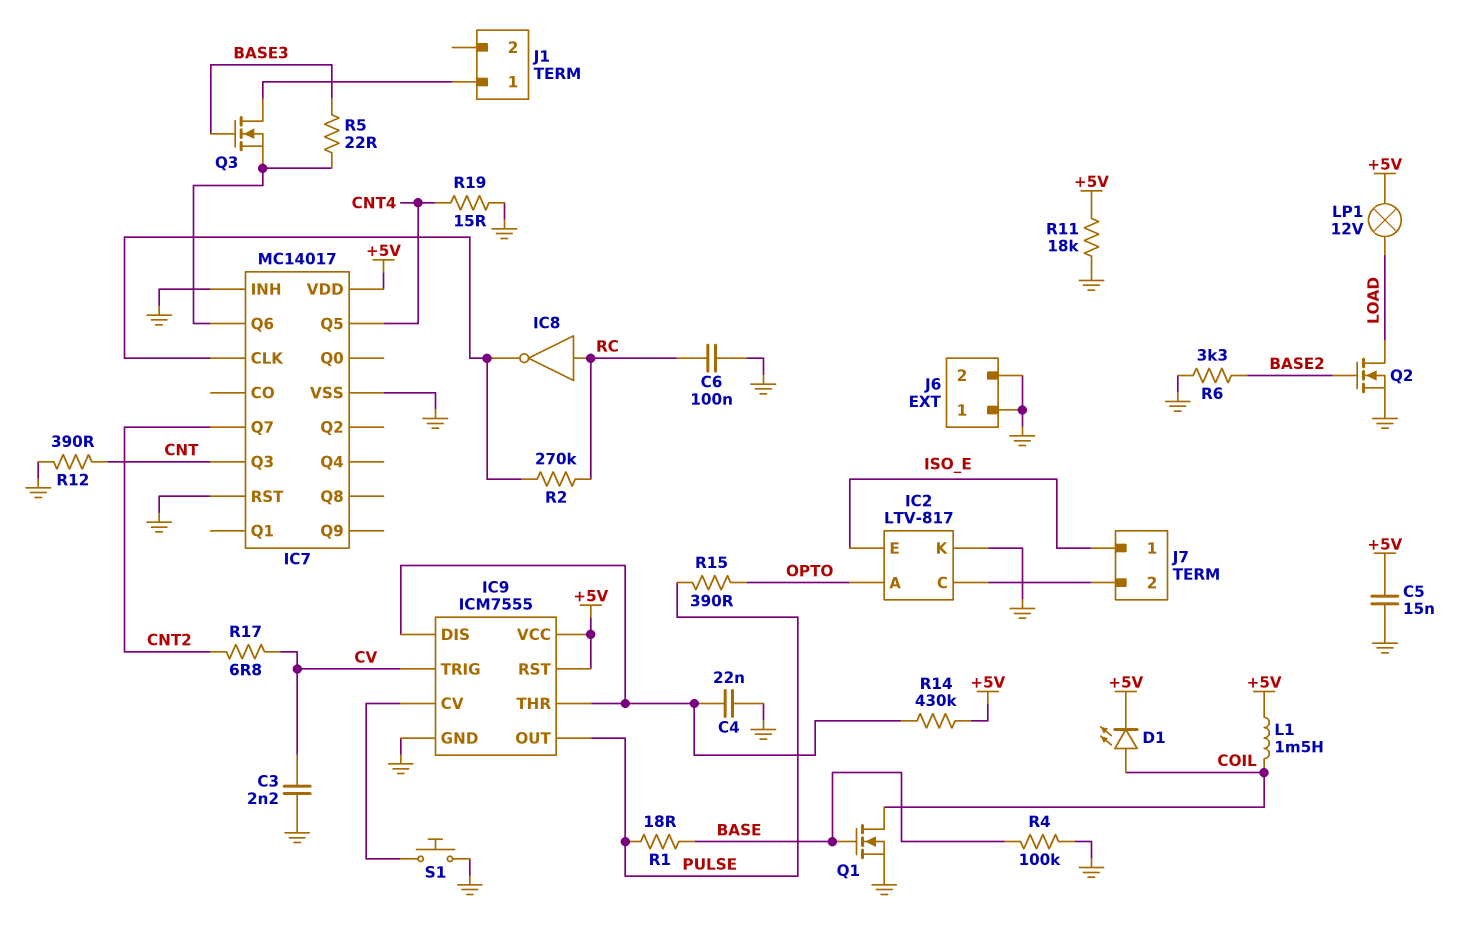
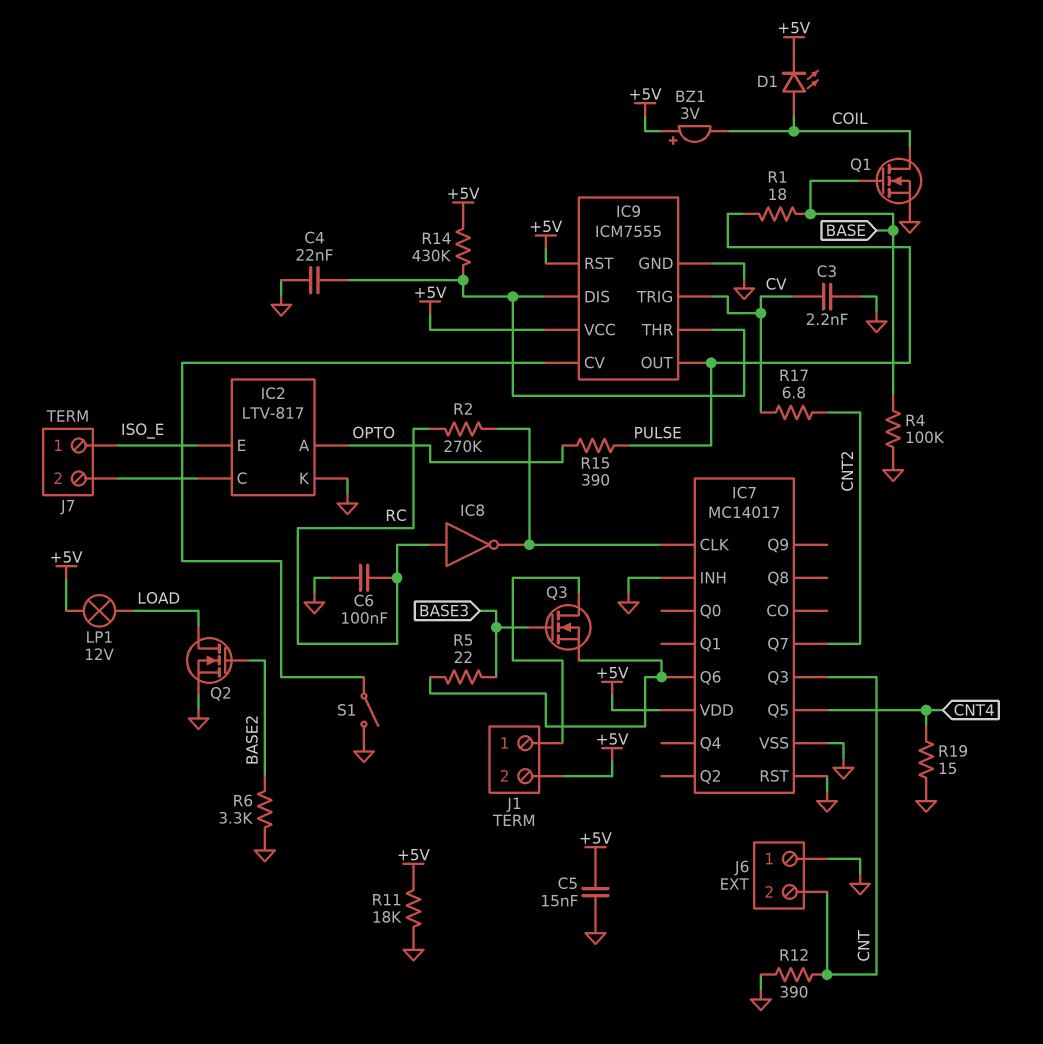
BZ1: none -> buzzer 3V (plus +5V, minus COIL)
J1 pin 2: none -> +5V
J6 pin 2: GND -> CNT
L1: 1.5mH (+5V, COIL) -> none
S1: button (GND, IC9/CV) -> switch (GND, IC9/CV)

